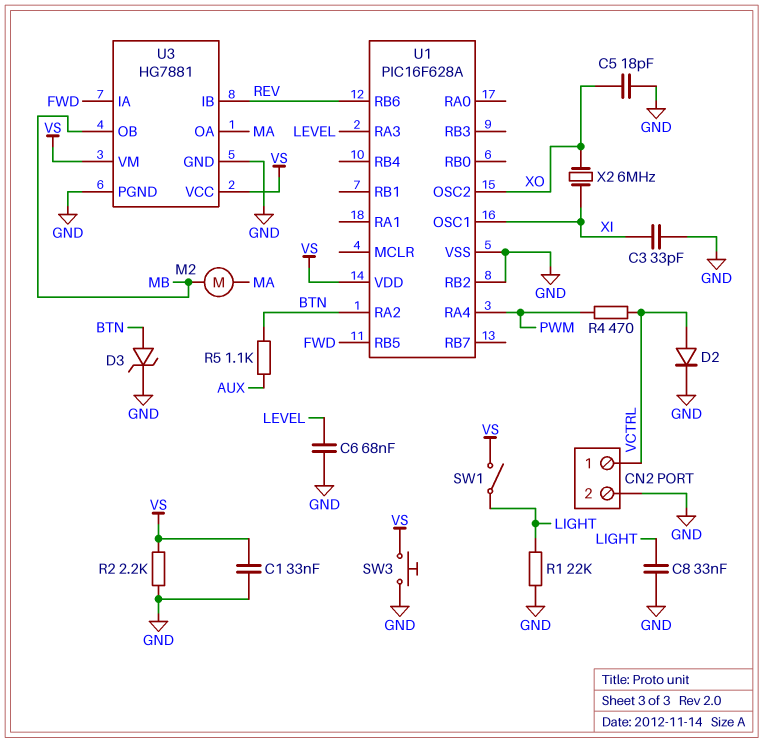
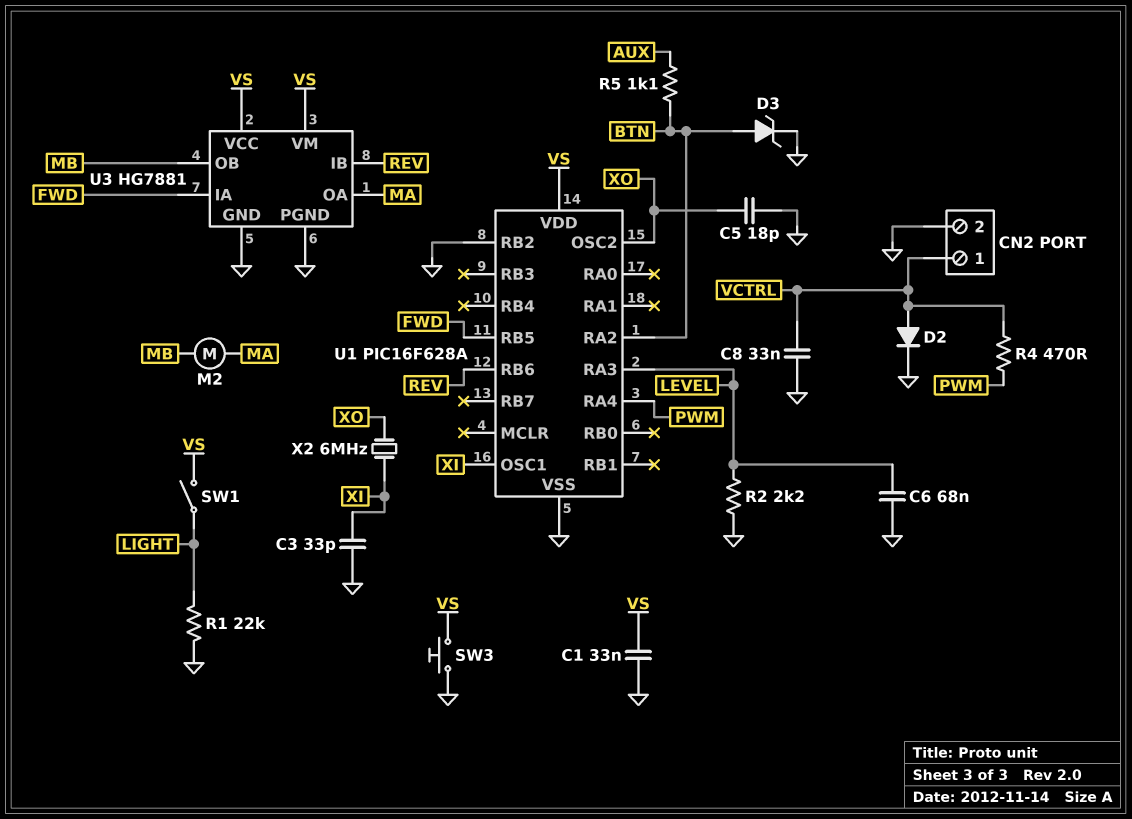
C8: 33nF (GND, LIGHT) -> 33nF (GND, VCTRL)
R2: 2.2k (GND, VS) -> 2.2k (GND, LEVEL)

